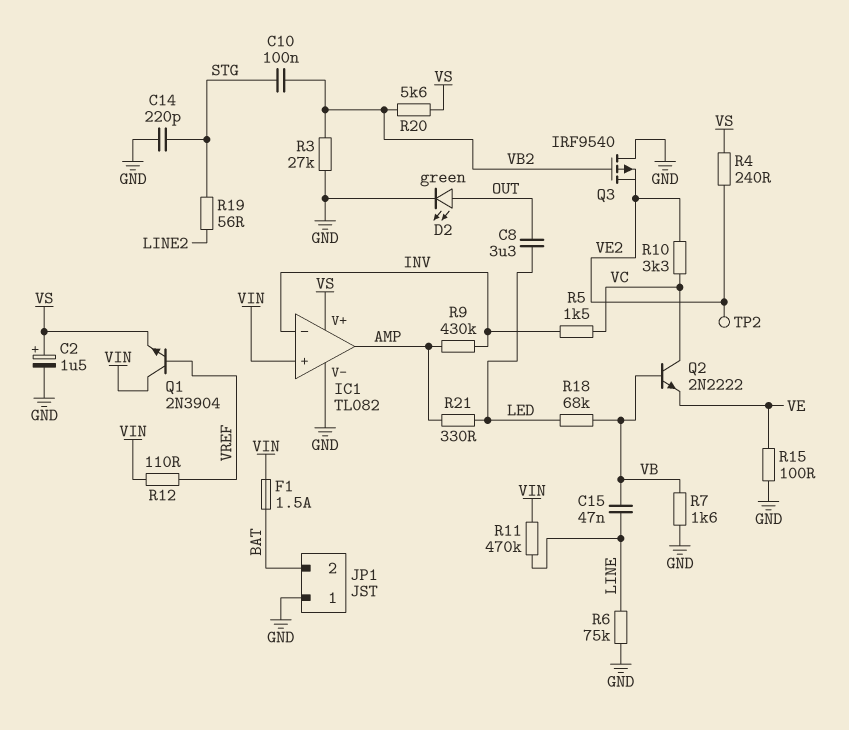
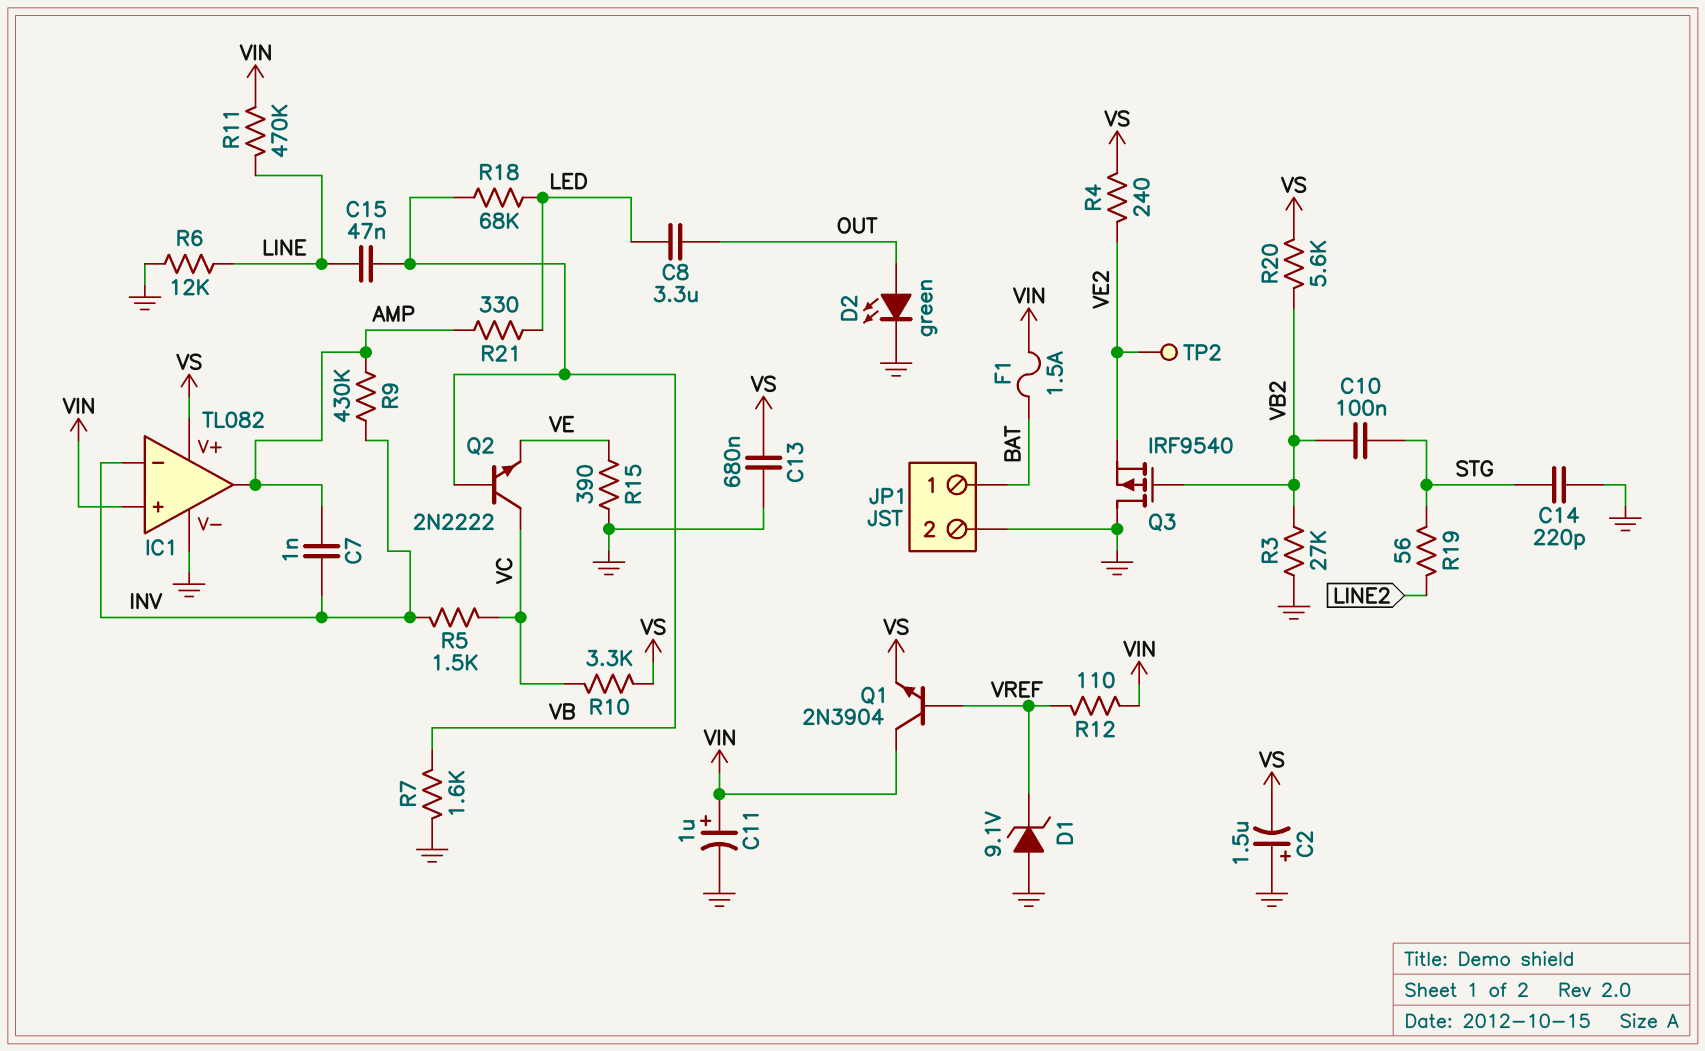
C2: 1.5uF (plus VS, minus GND) -> 1.5uF (plus GND, minus VS)
C7: none -> 1nF (AMP, INV)
C11: none -> 1uF (plus VIN, minus GND)
C13: none -> 680nF (GND, VS)
D1: none -> zener 9.1V (A GND, K VREF)
JP1 pin 1: GND -> BAT
JP1 pin 2: BAT -> GND
R6: 75k (GND, LINE) -> 12k (GND, LINE)
R10: 3.3k (VC, VE2) -> 3.3k (VC, VS)
R15: 100 (GND, VE) -> 390 (GND, VE)

